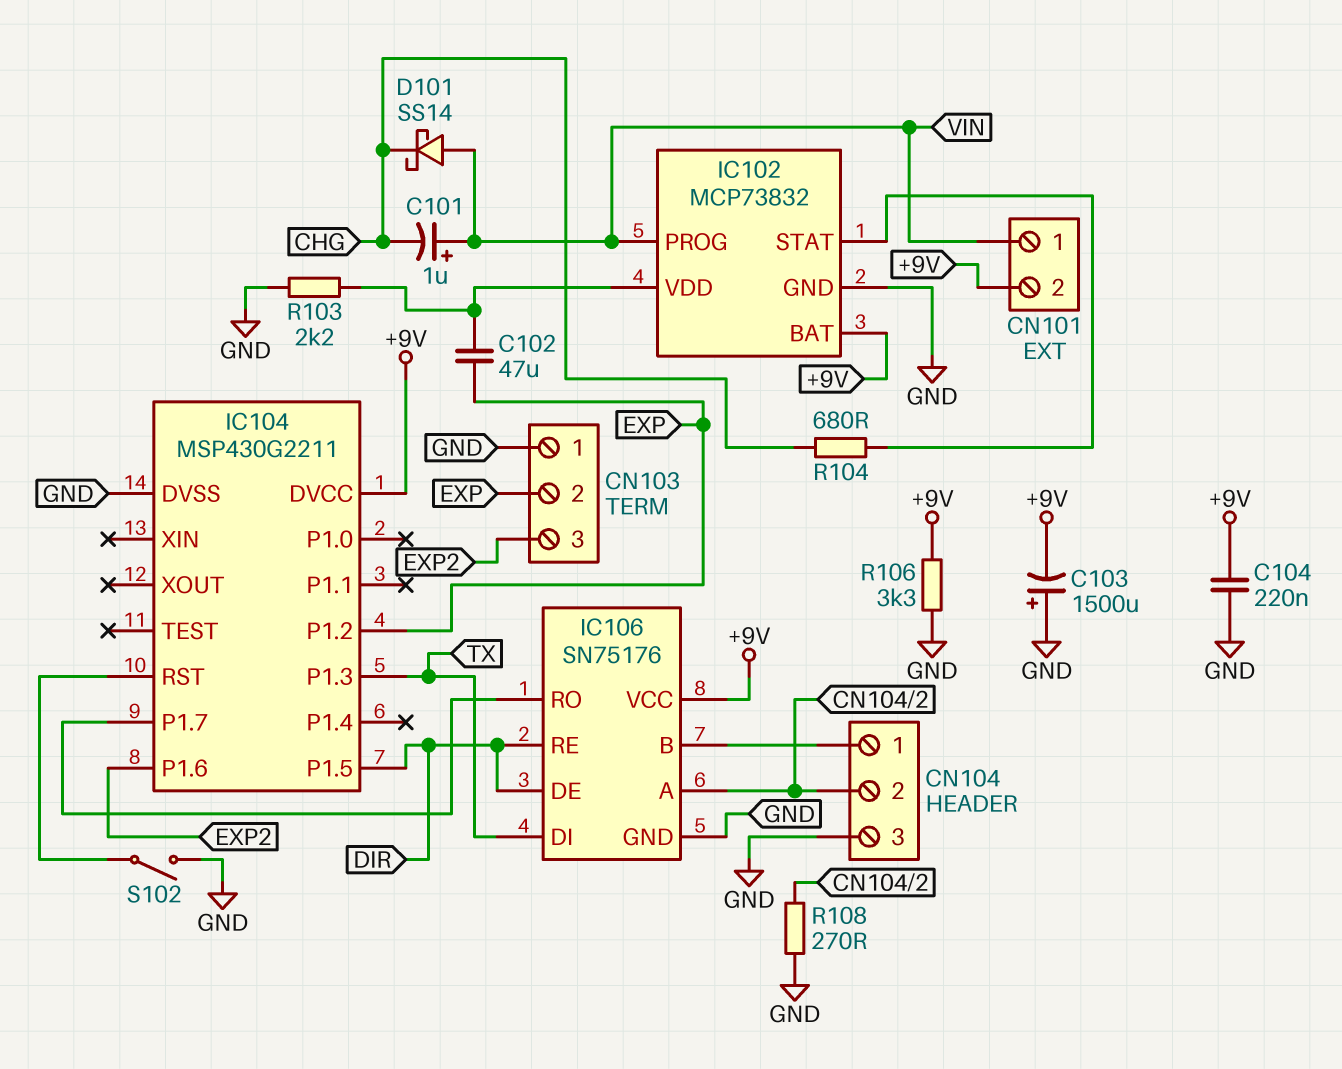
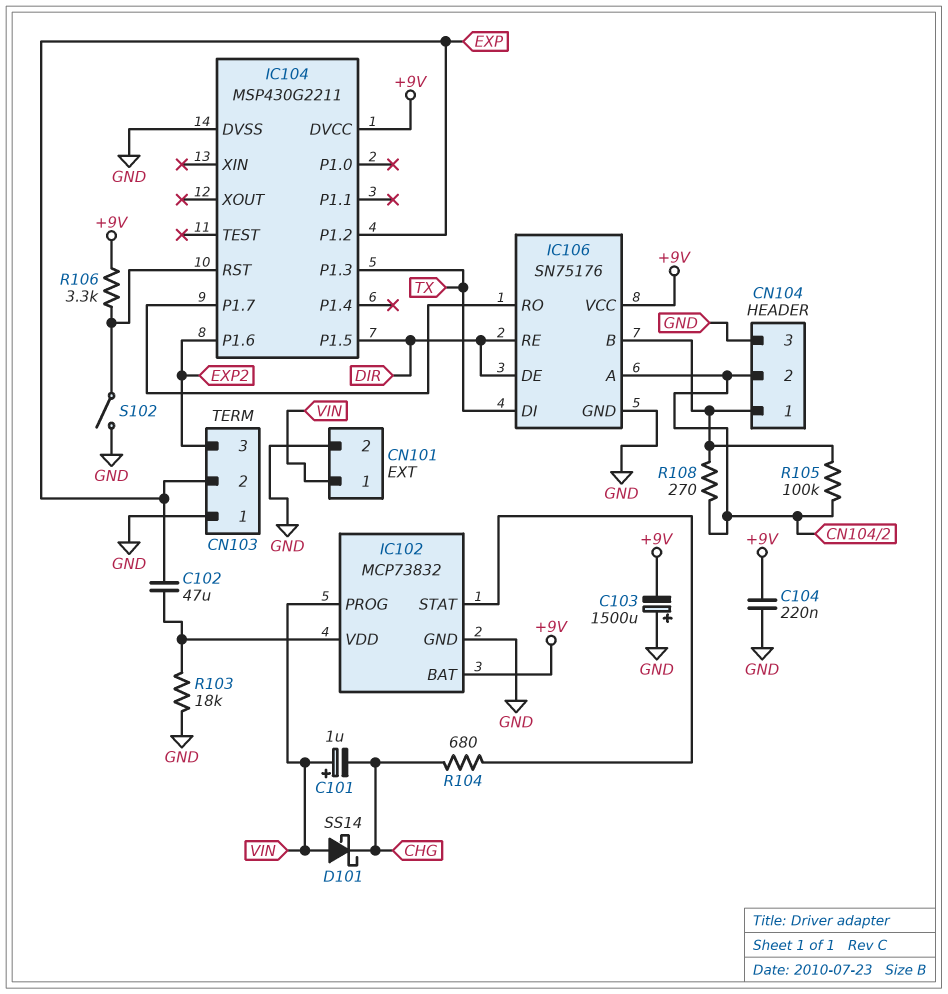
CN101 pin 2: +9V -> GND
R103: 2.2k (GND, IC102/VDD) -> 18k (GND, IC102/VDD)
R105: none -> 100k (CN104/1, CN104/2)
R106: 3.3k (+9V, GND) -> 3.3k (+9V, IC104/RST)
R108: 270 (CN104/2, GND) -> 270 (CN104/1, CN104/2)

